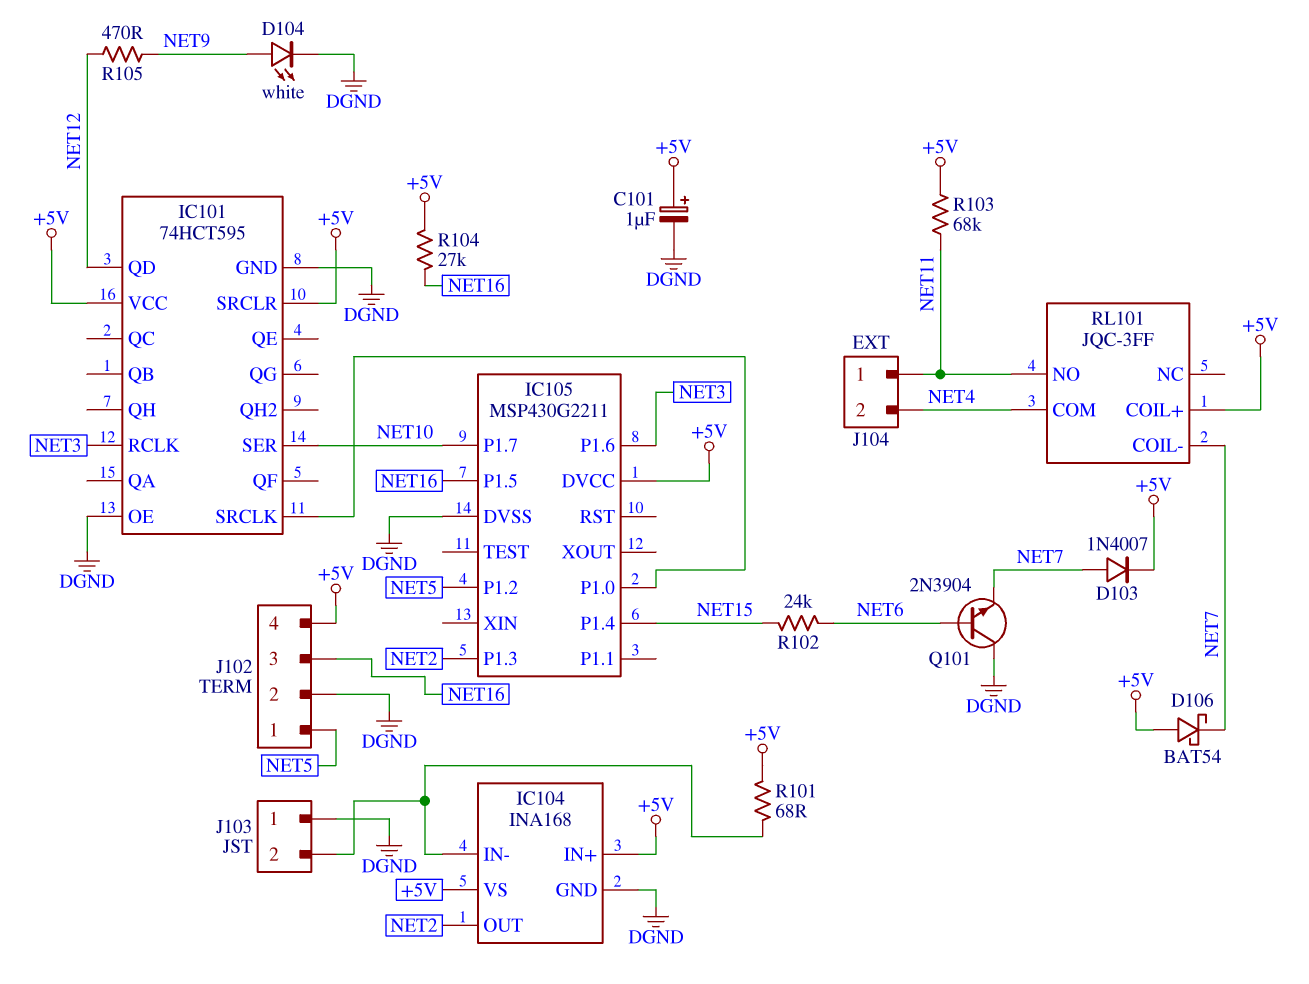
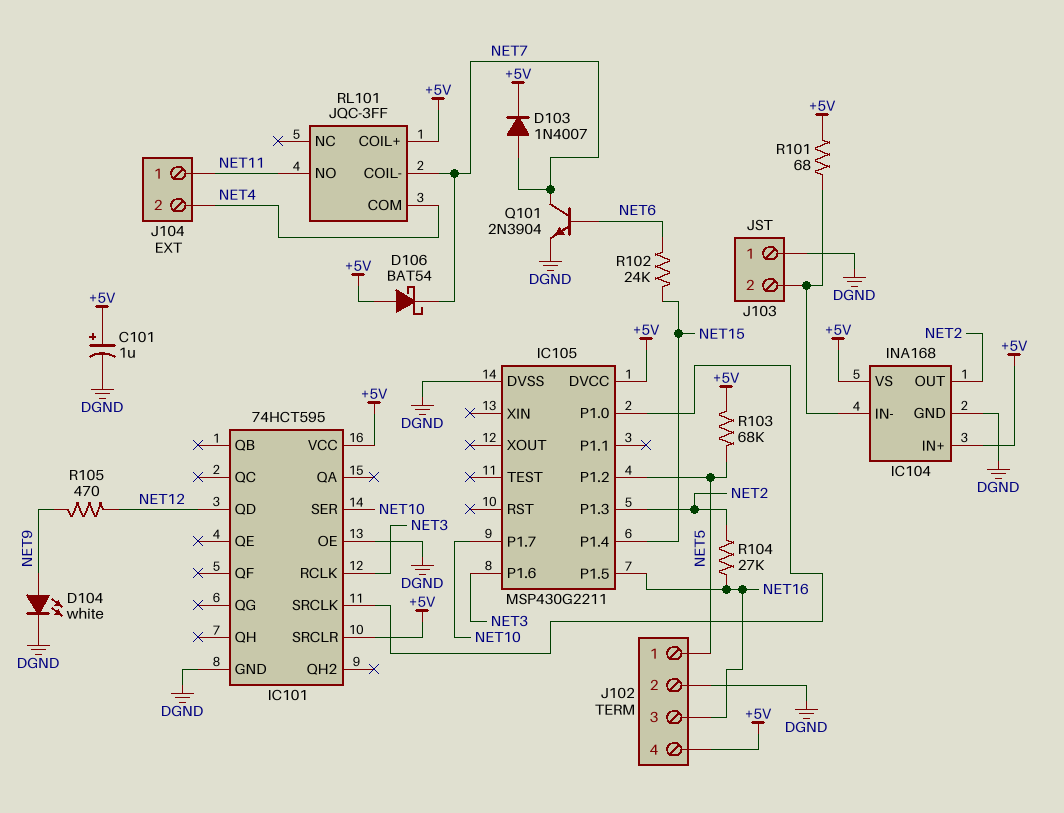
Q101: NPN 2N3904 (B NET6, C DGND, E NET7) -> NPN 2N3904 (B NET6, C NET7, E DGND)
R103: 68k (+5V, NET11) -> 68k (+5V, NET5)
R104: 27k (+5V, NET16) -> 27k (NET2, NET16)

